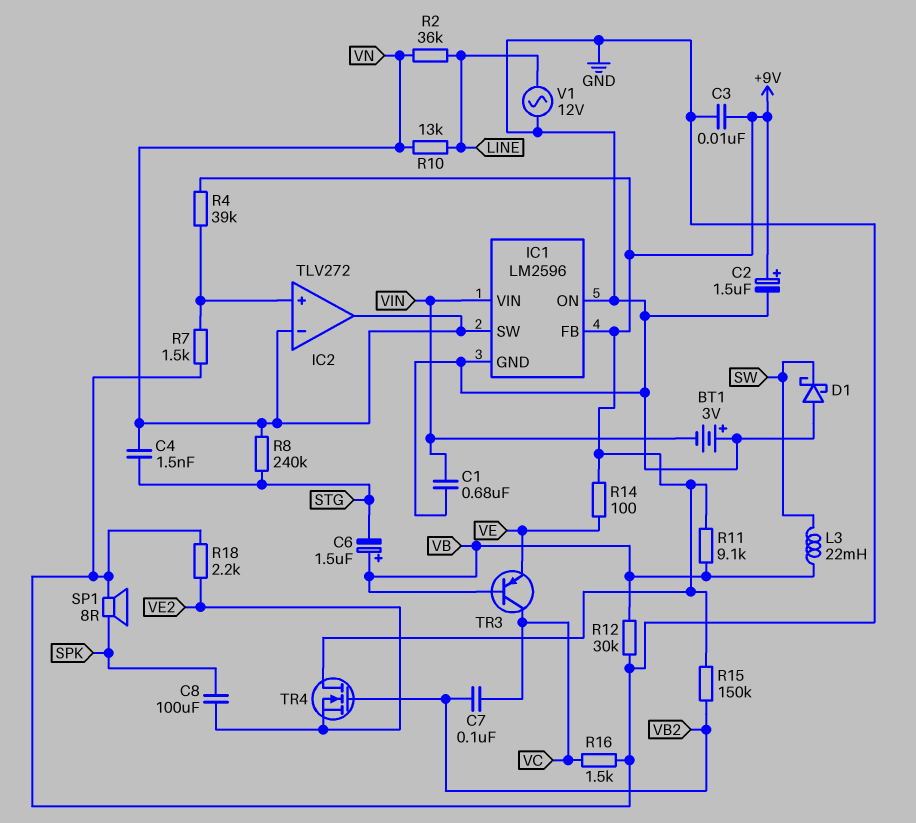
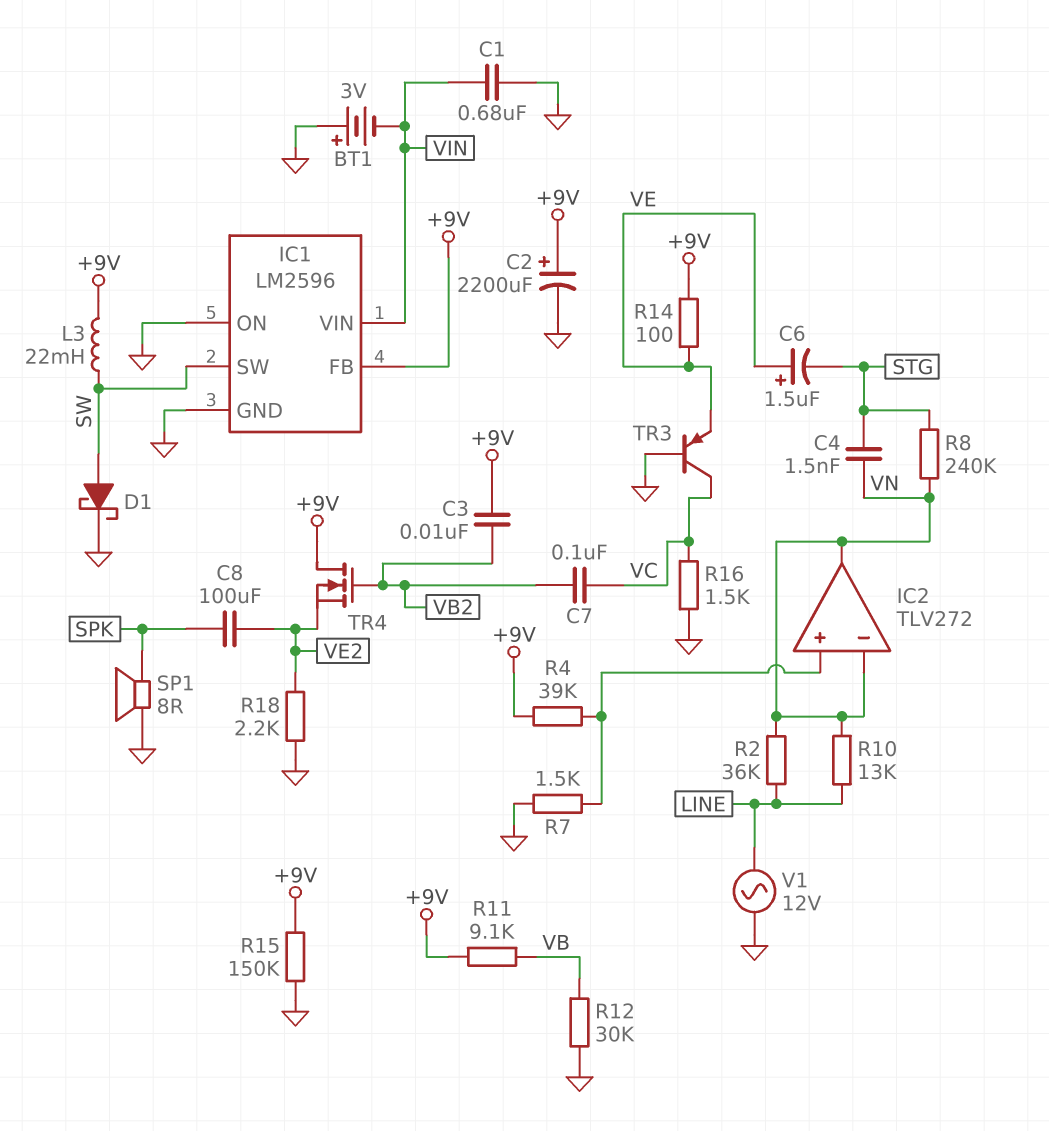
C2: 1.5uF (plus +9V, minus GND) -> 2200uF (plus +9V, minus GND)
C3: 10nF (+9V, GND) -> 10nF (+9V, VB2)
C6: 1.5uF (plus VB, minus STG) -> 1.5uF (plus VE, minus STG)
D1: schottky (A GND, K SW) -> schottky (A SW, K GND)
IC1 pin SW: VN -> SW
L3: 22mH (SW, VB) -> 22mH (+9V, SW)
R15: 150k (+9V, VB2) -> 150k (+9V, GND)
TR3: PNP (B VB, C VC, E VE) -> PNP (B GND, C VC, E VE)

